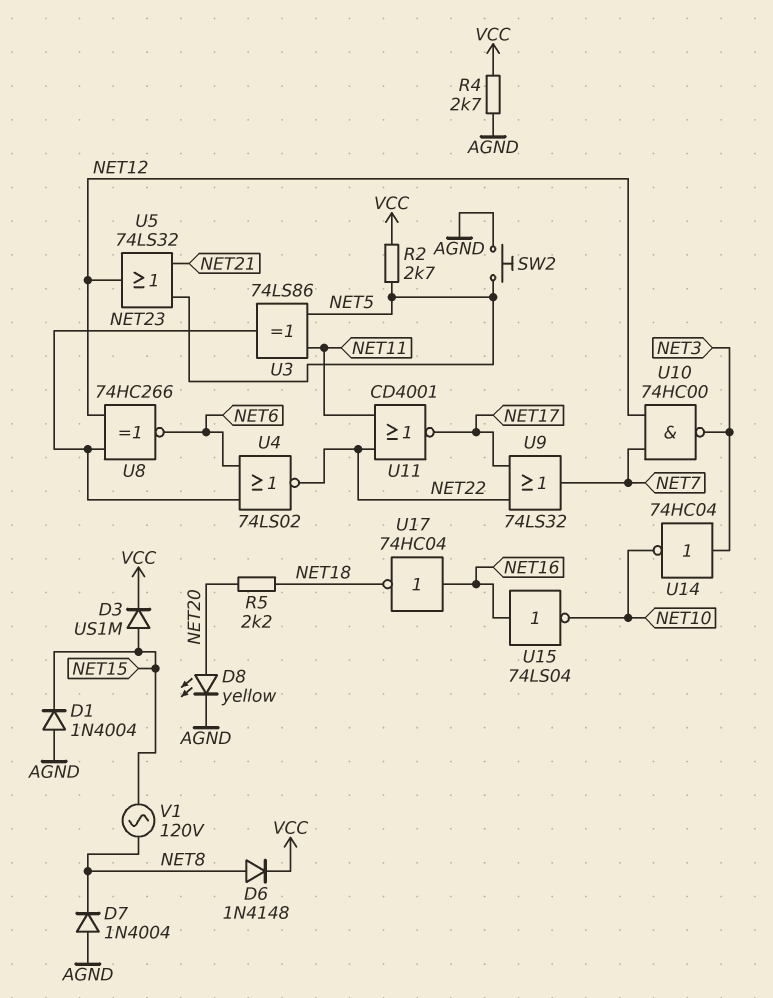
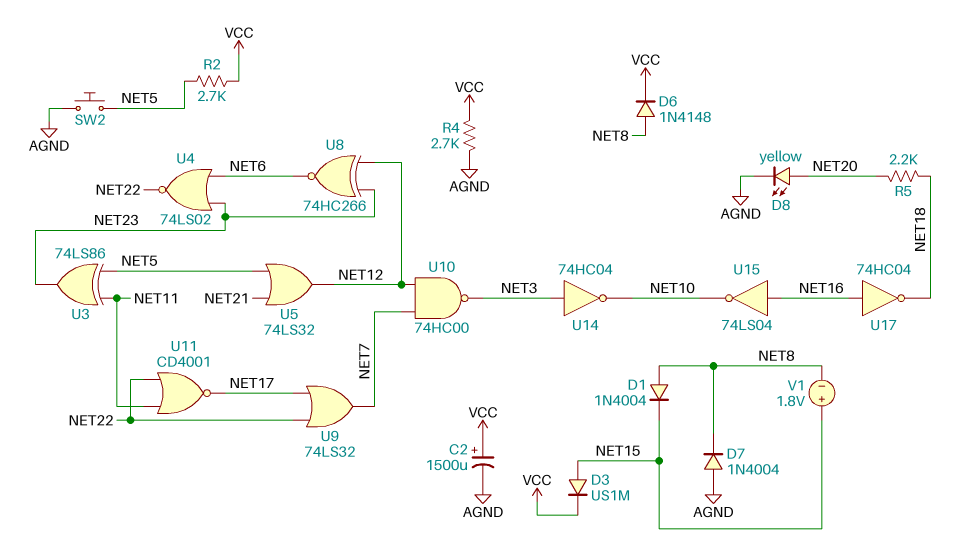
C2: none -> 1500uF (plus VCC, minus AGND)
D1: diode 1N4004 (A AGND, K NET15) -> diode 1N4004 (A NET8, K NET15)
V1: AC 120V (NET8, NET15) -> 1.8V (plus NET15, minus NET8)

